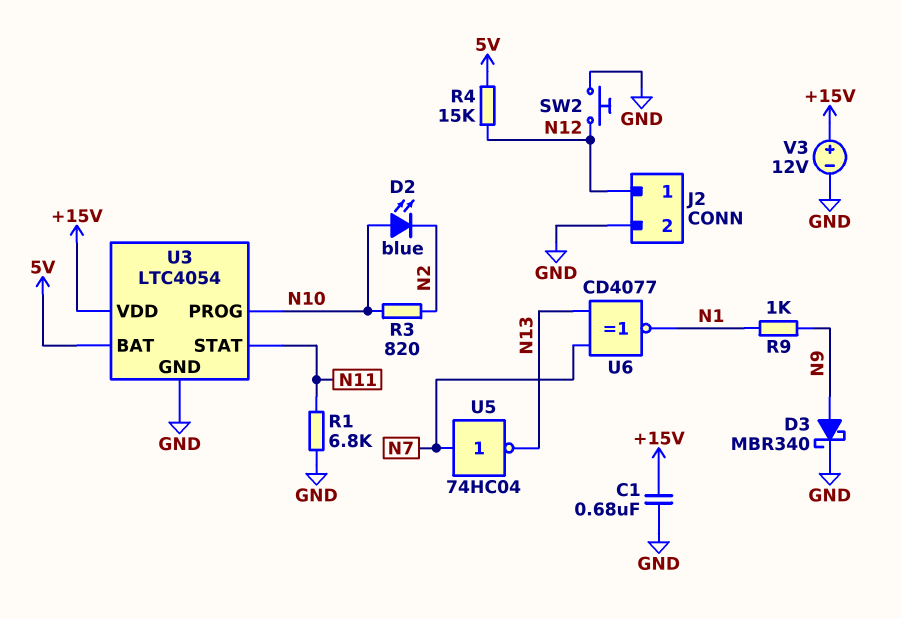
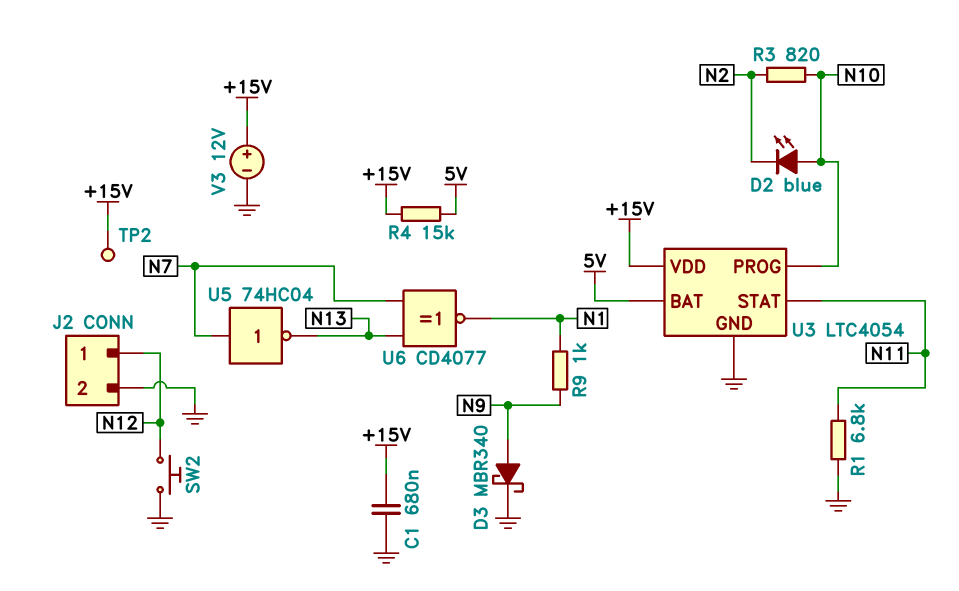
R4: 15k (5V, N12) -> 15k (+15V, 5V)
TP2: none -> test point (+15V)

